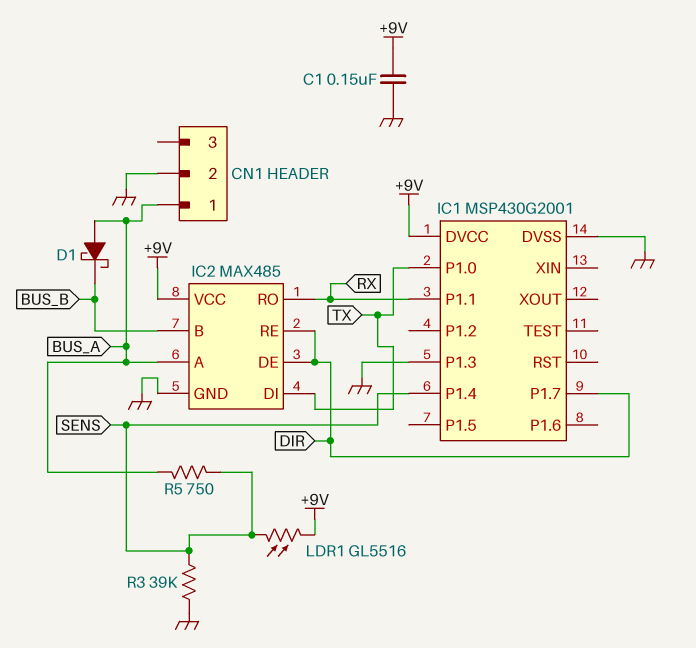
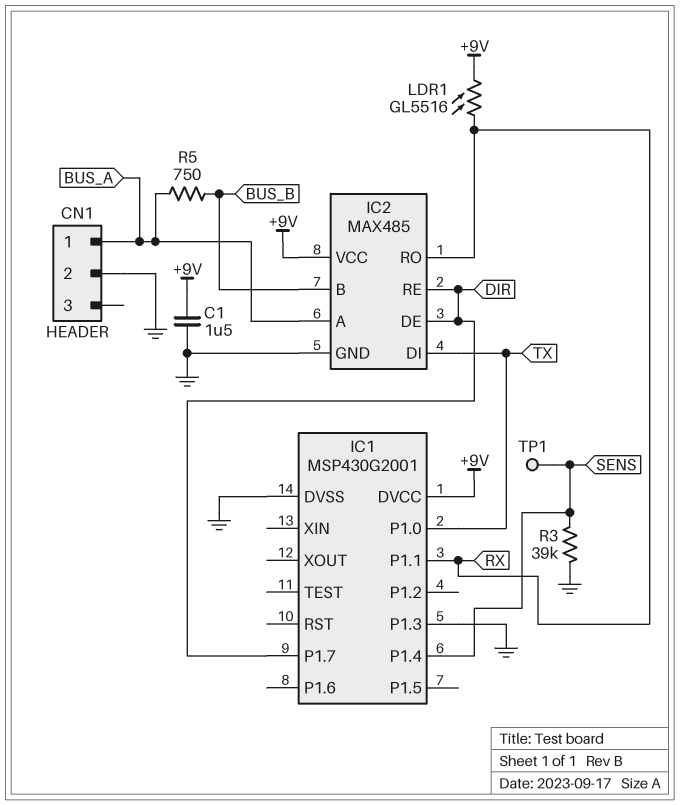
C1: 150nF (+9V, GND) -> 1.5uF (+9V, GND)
D1: schottky (A BUS_A, K BUS_B) -> none
LDR1: GL5516 (+9V, SENS) -> GL5516 (+9V, RX)
R5: 750 (BUS_A, SENS) -> 750 (BUS_A, BUS_B)
TP1: none -> test point (SENS)

